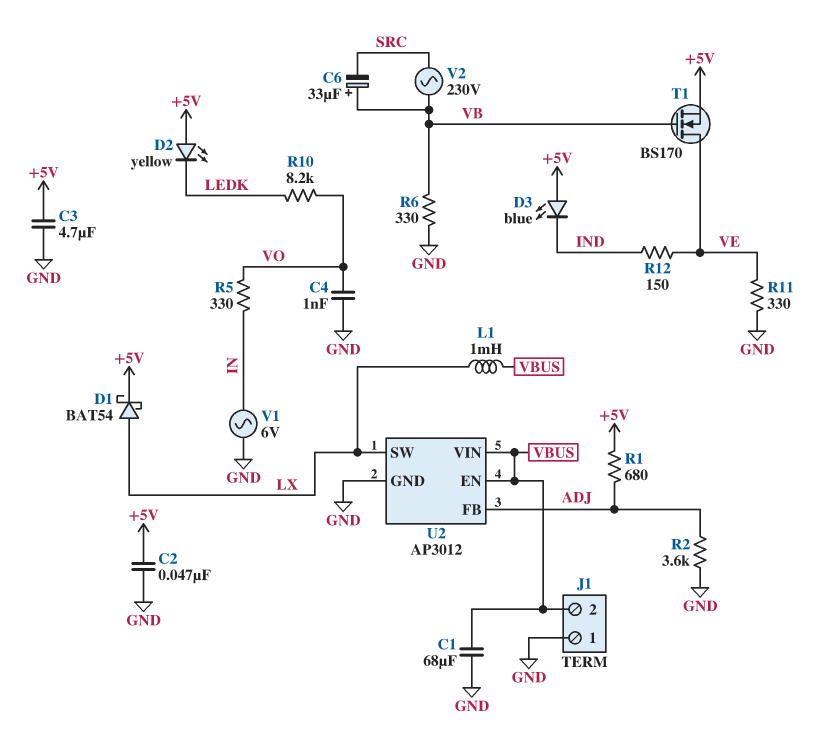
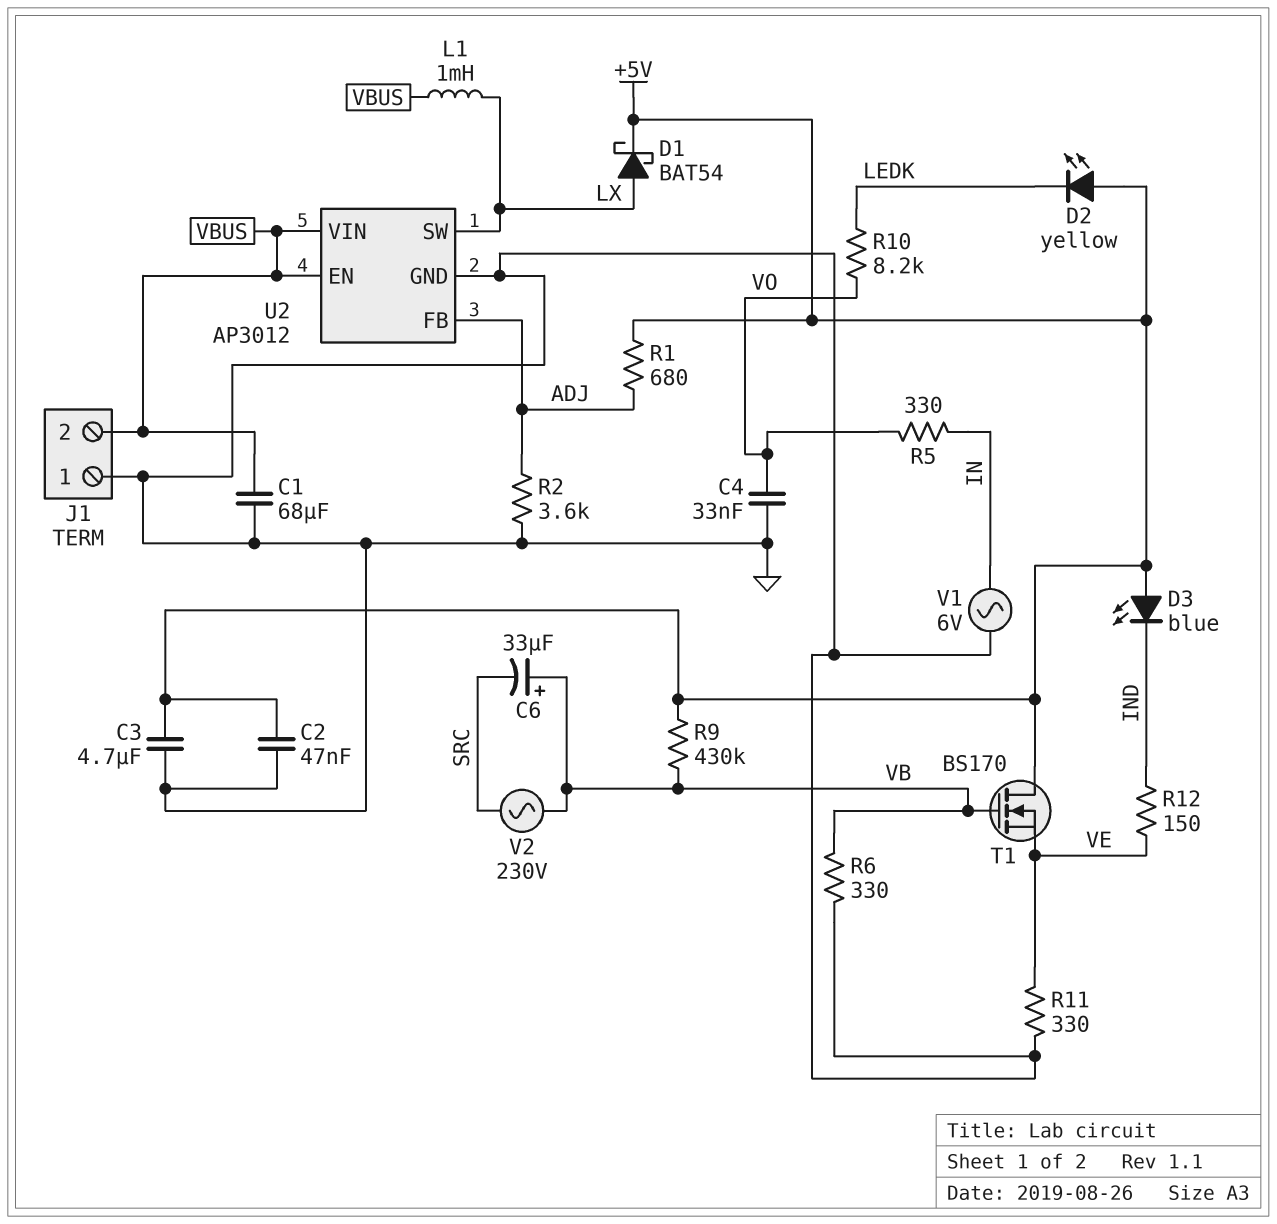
C4: 1nF (GND, VO) -> 33nF (GND, VO)
R9: none -> 430k (+5V, VB)
T1: NMOS BS170 (G VB, D VE, S +5V) -> NMOS BS170 (G VB, D +5V, S VE)

